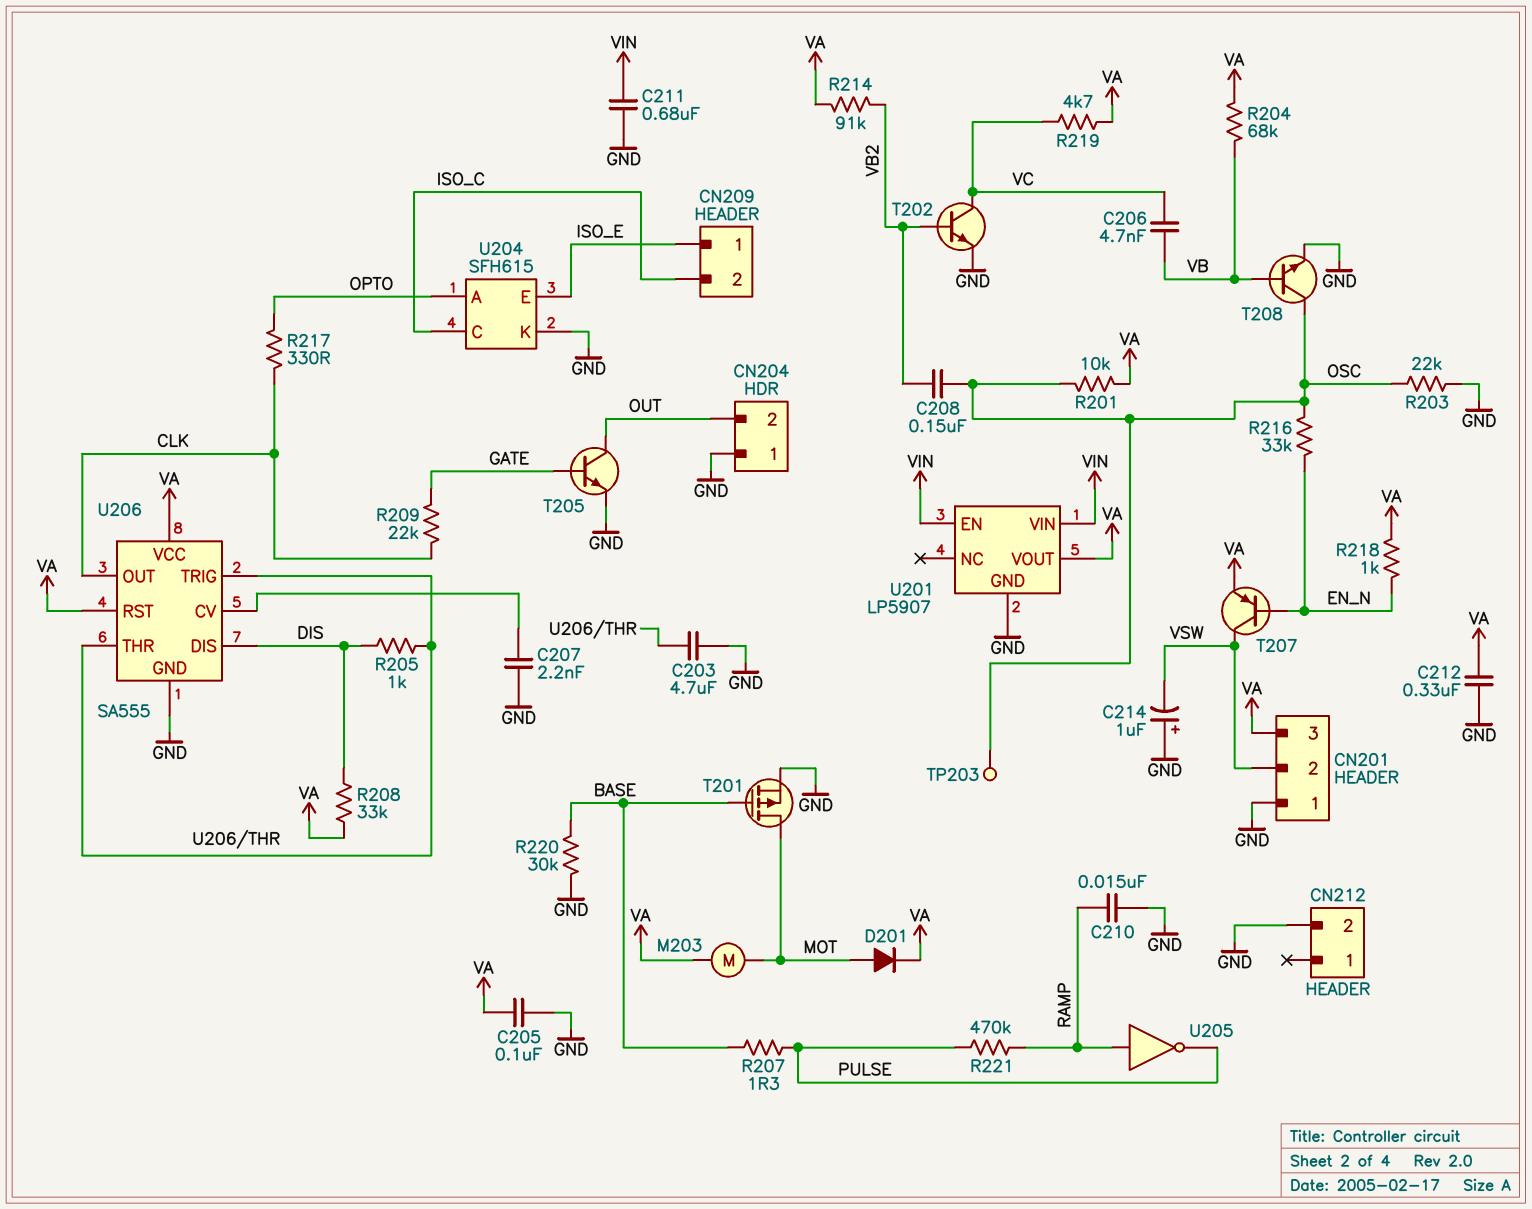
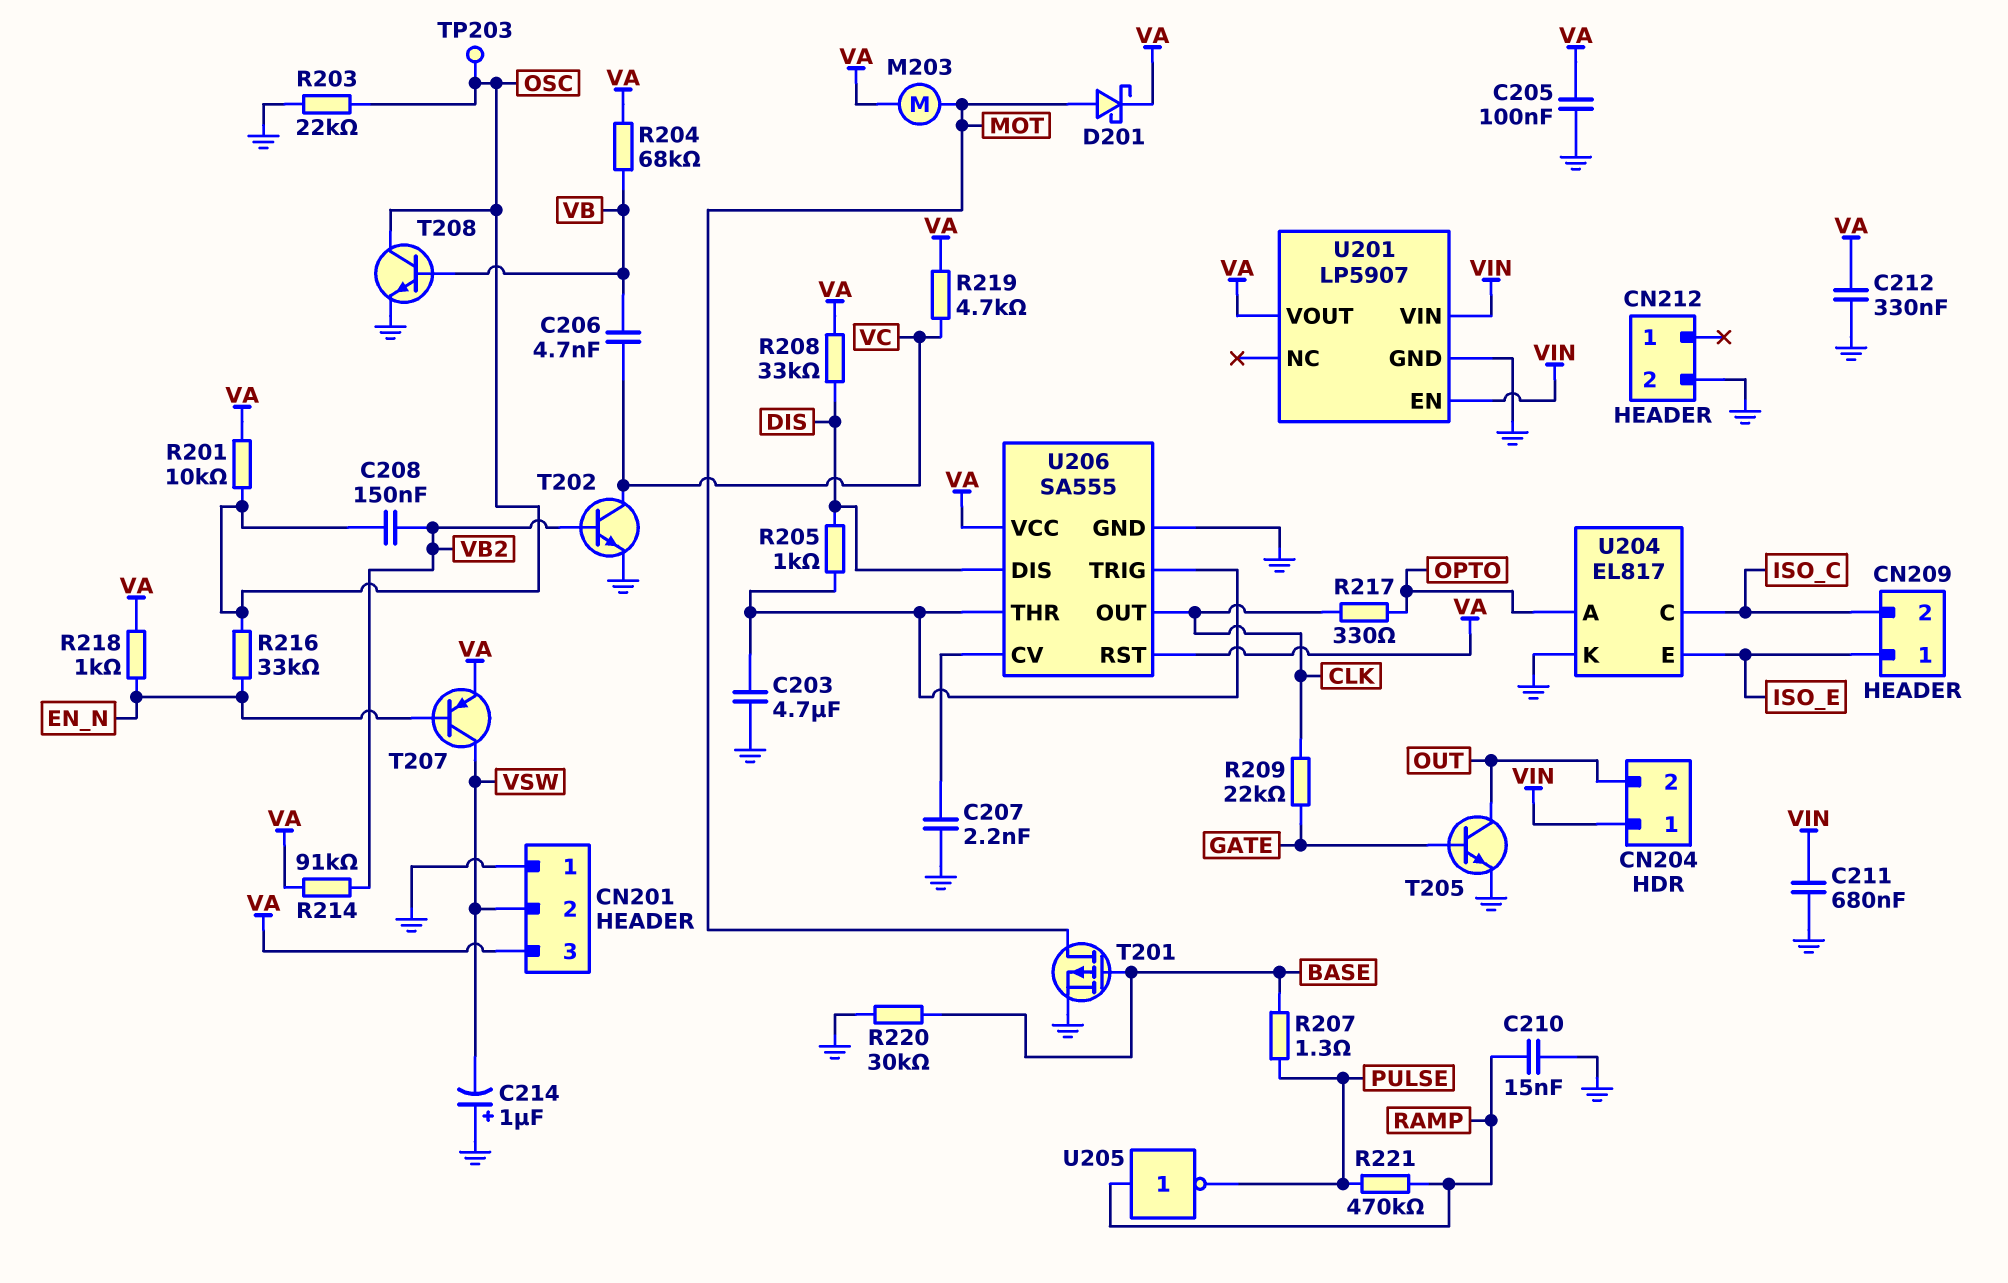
CN204 pin 1: GND -> VIN
D201: diode (A MOT, K VA) -> schottky (A MOT, K VA)
U204: SFH615 -> EL817

